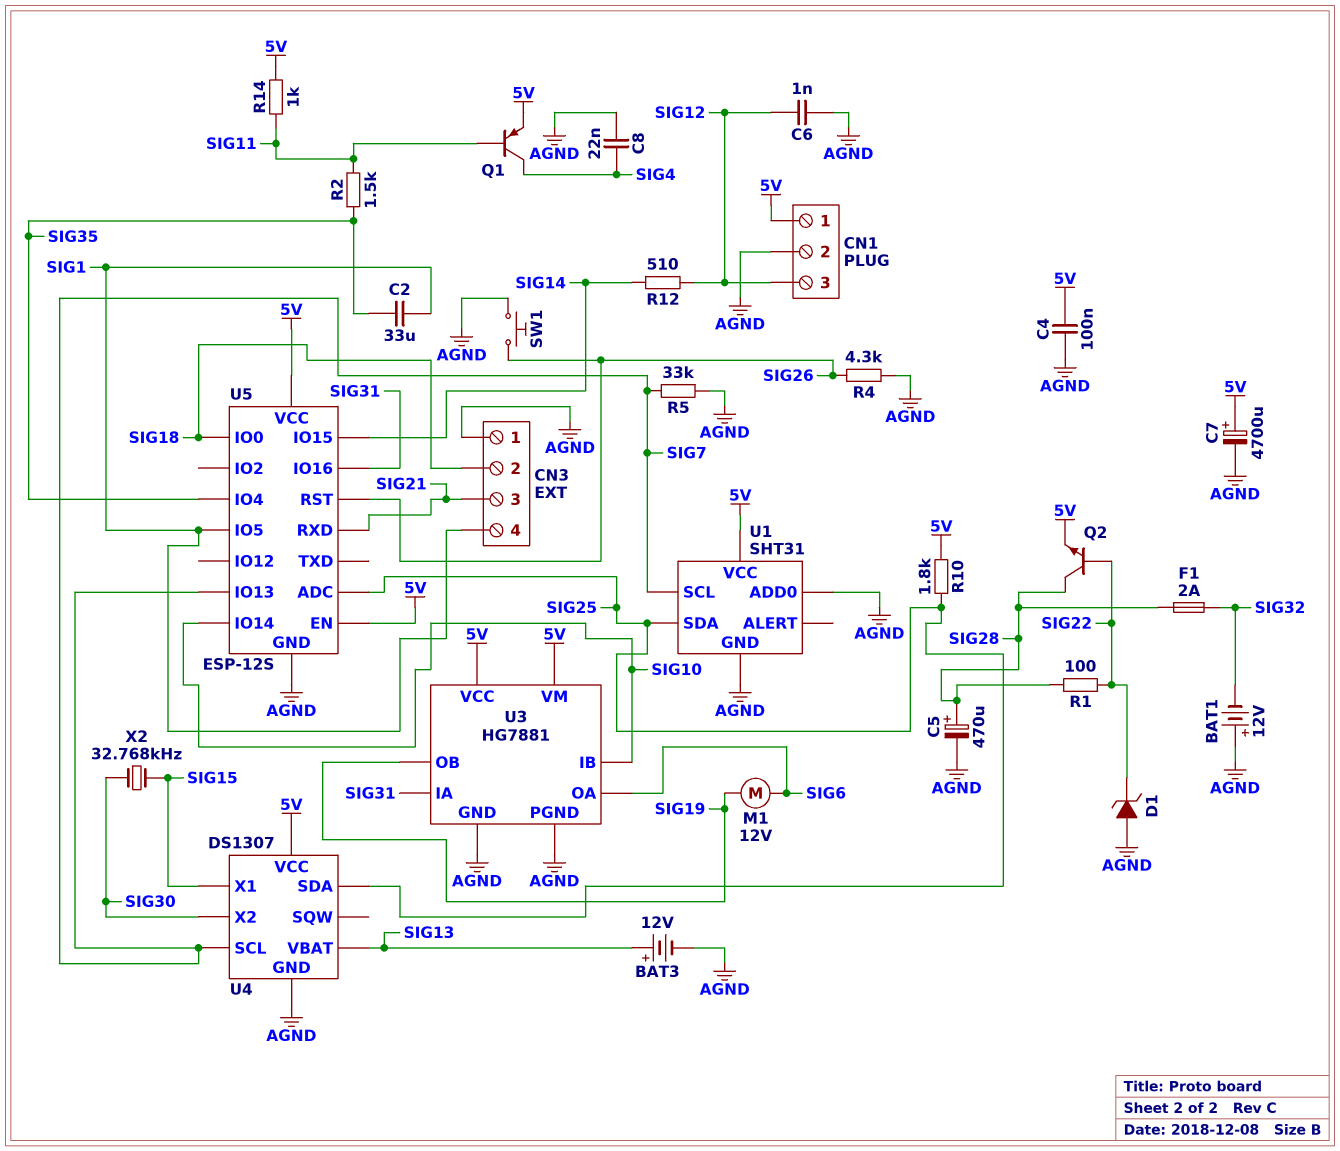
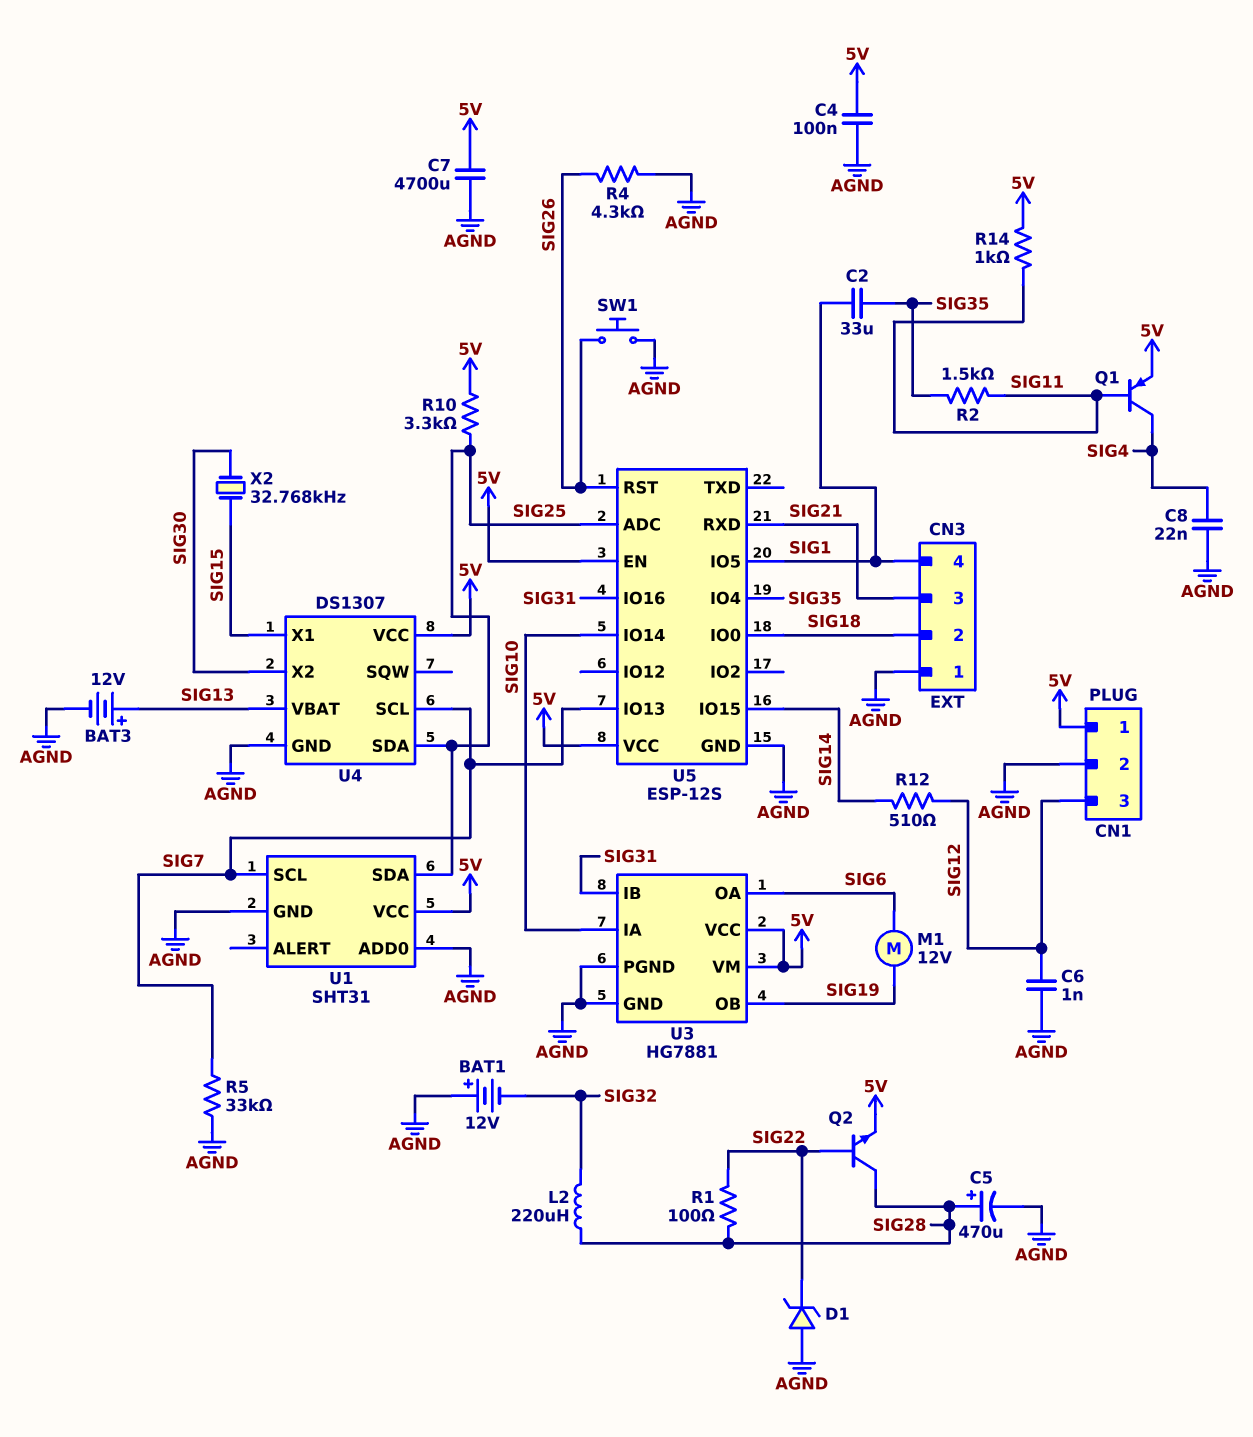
C7: 4700uF (plus 5V, minus AGND) -> 4700uF (5V, AGND)
F1: 2A (SIG28, SIG32) -> none
L2: none -> 220uH (SIG28, SIG32)
R10: 1.8k (5V, SIG25) -> 3.3k (5V, SIG25)
U3 pin IA: SIG31 -> SIG10
U3 pin IB: SIG10 -> SIG31

